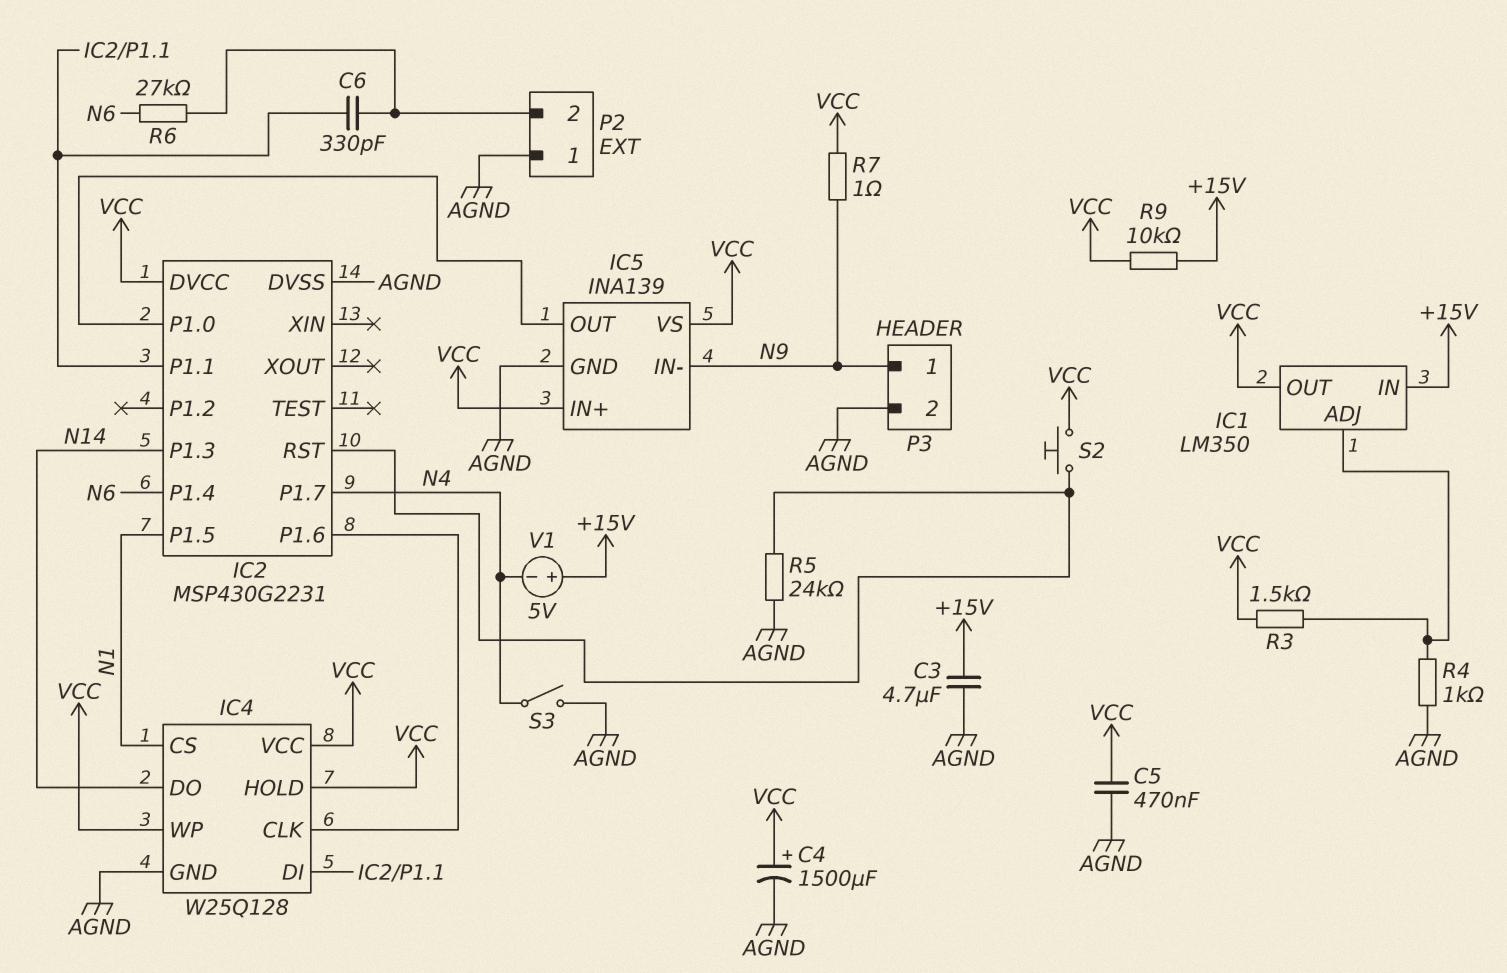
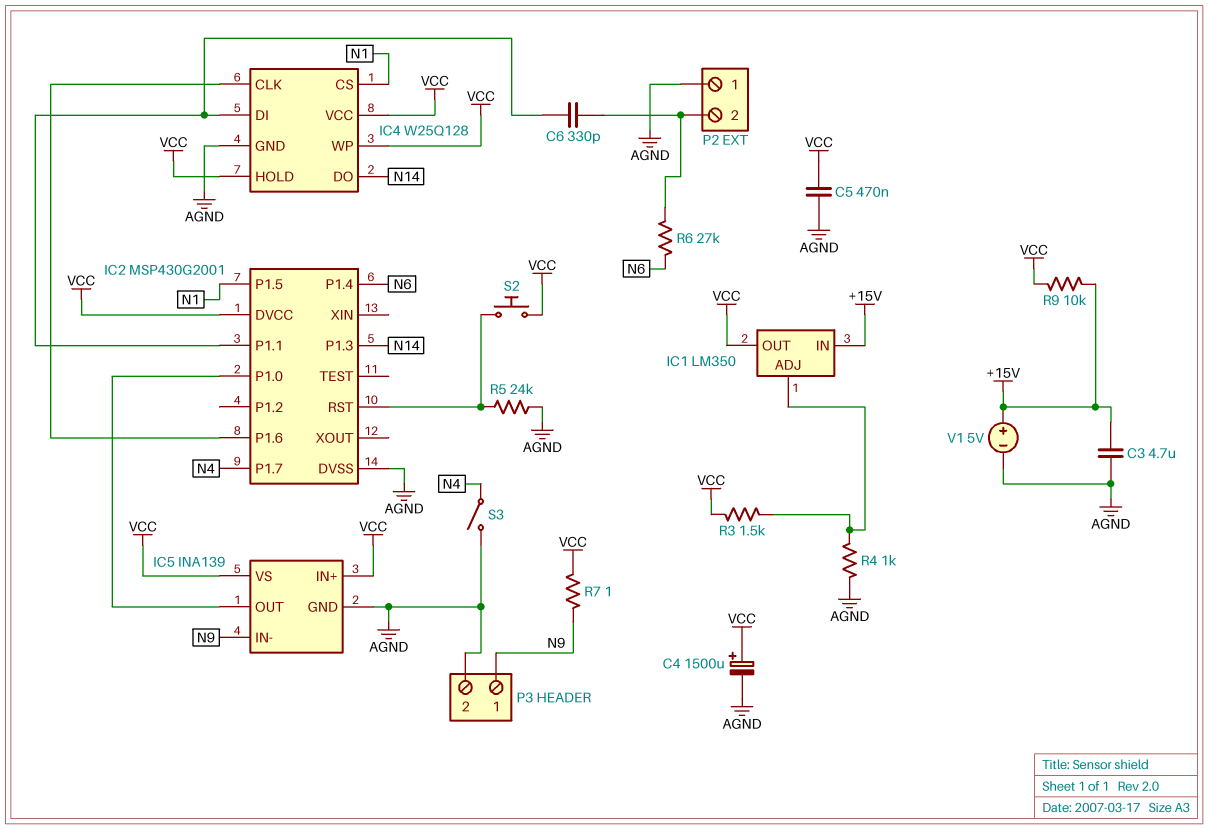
IC2: MSP430G2231 -> MSP430G2001
V1: 5V (plus +15V, minus N4) -> 5V (plus +15V, minus AGND)

